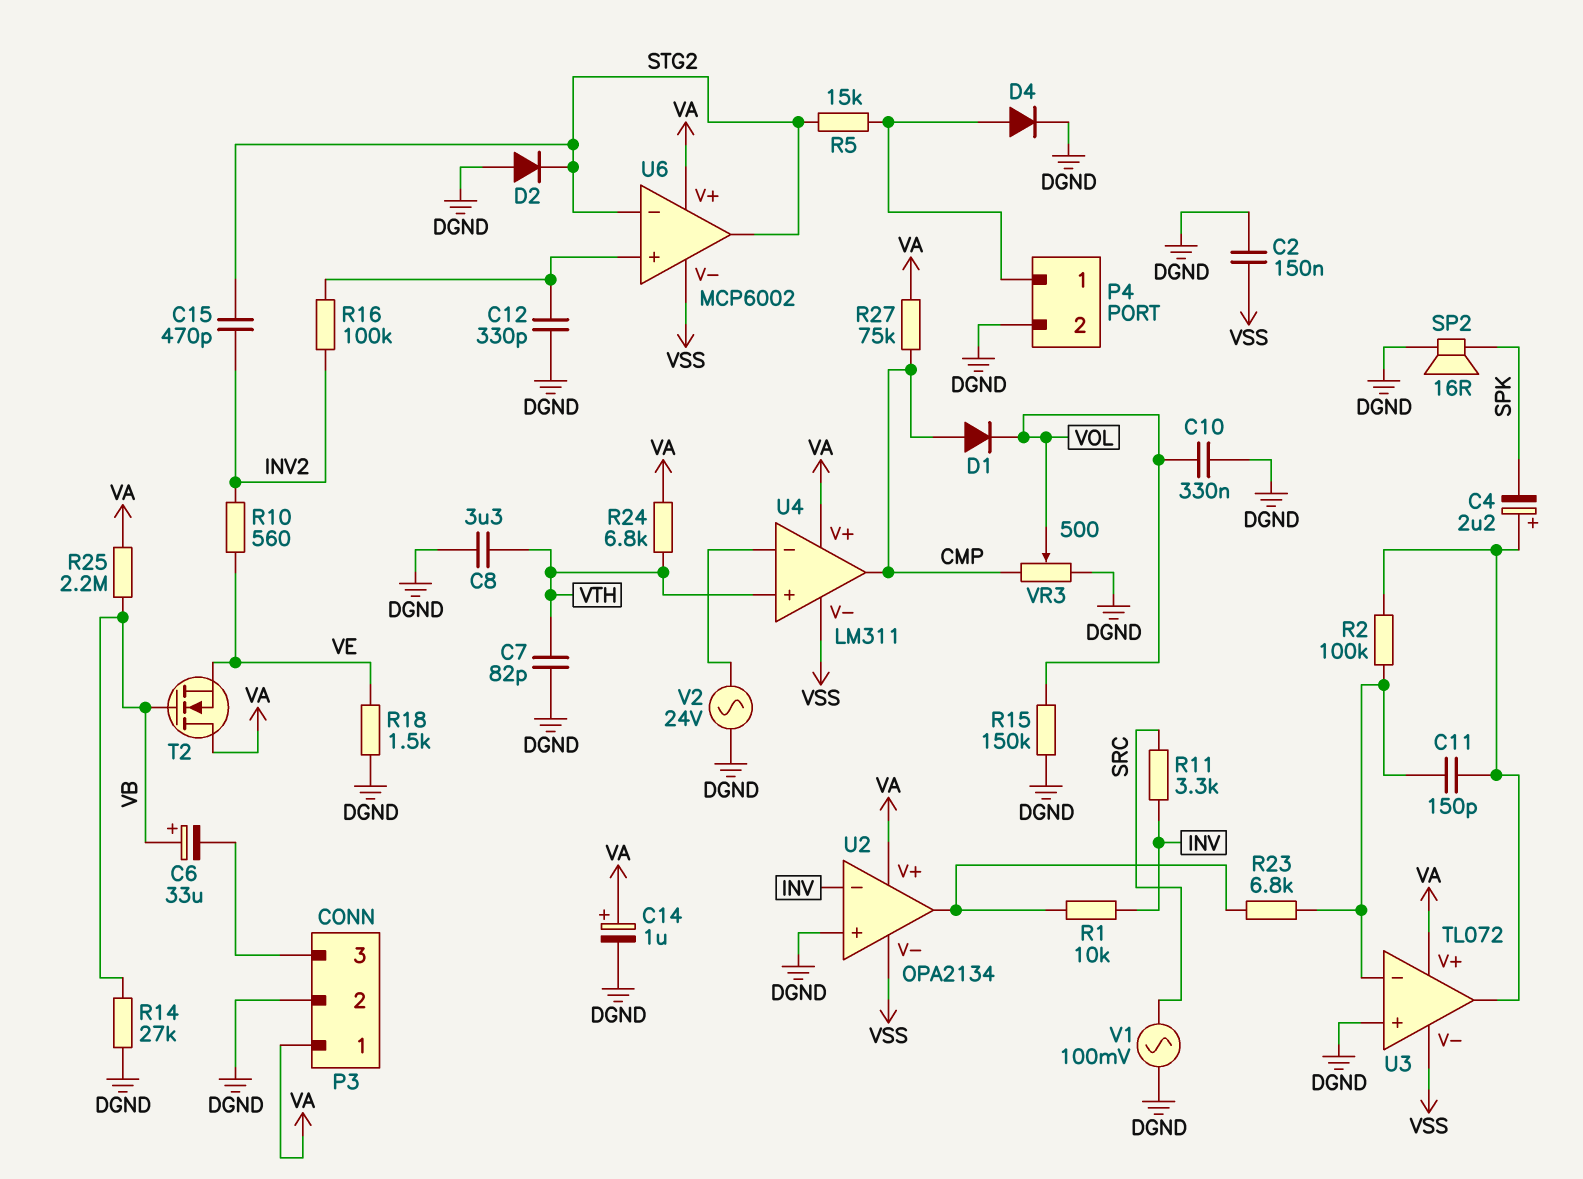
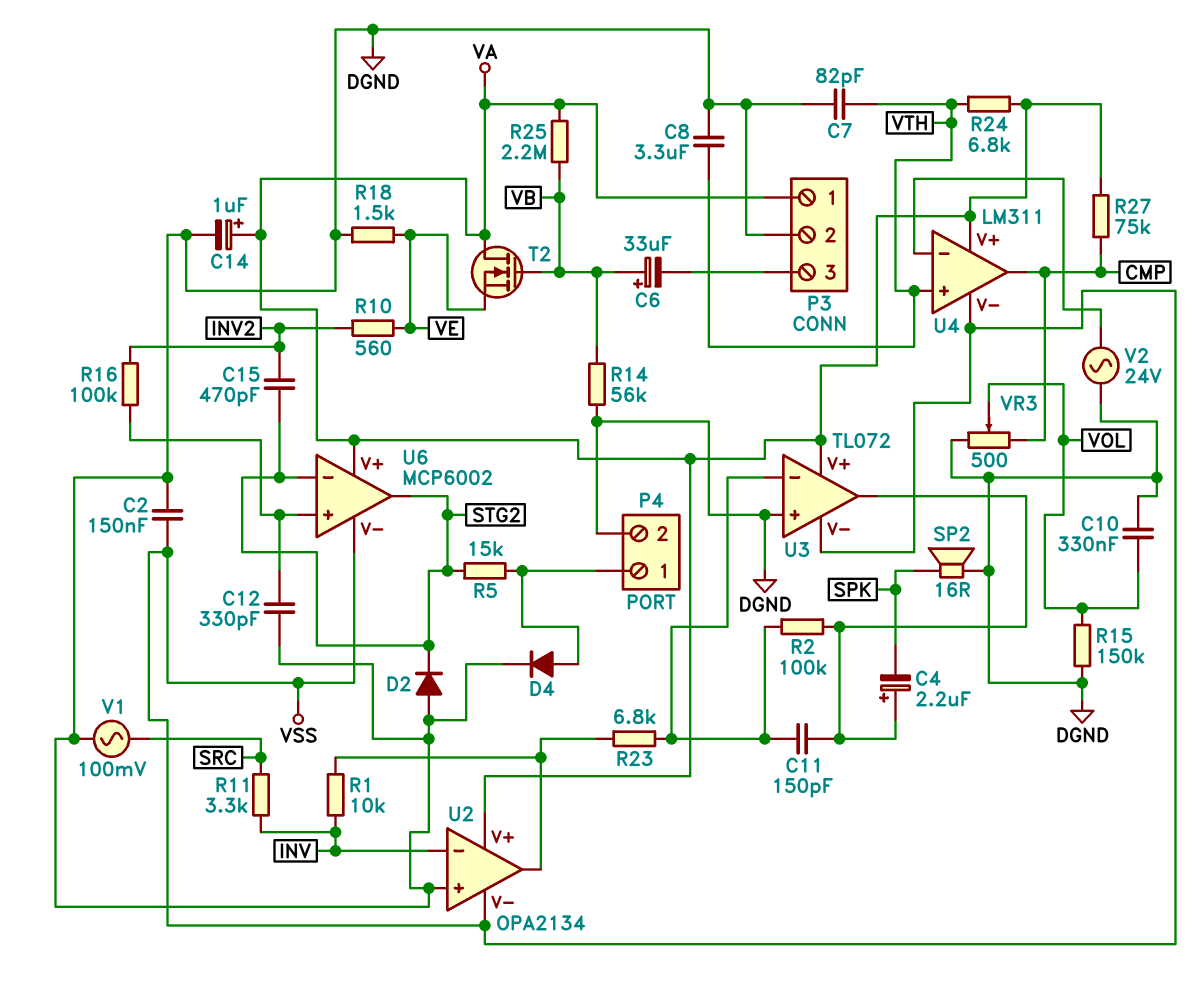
D1: diode (A CMP, K VOL) -> none
R14: 27k (DGND, VB) -> 56k (DGND, VB)

